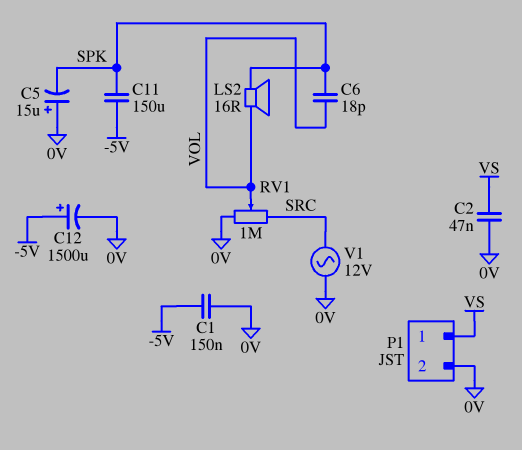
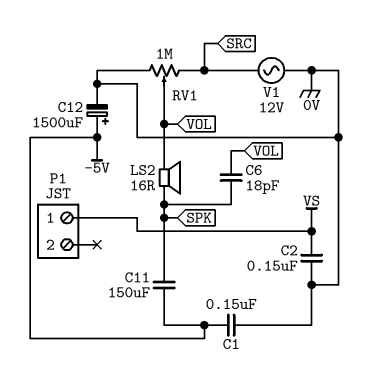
C2: 47nF (0V, VS) -> 150nF (0V, VS)
C5: 15uF (plus 0V, minus SPK) -> none
P1 pin 2: 0V -> none

